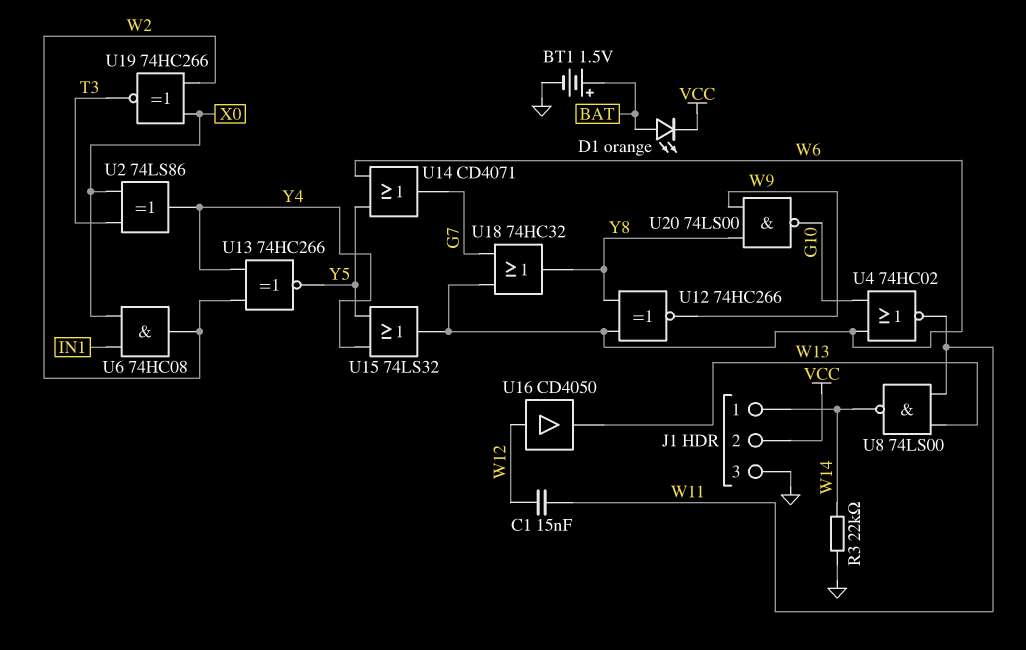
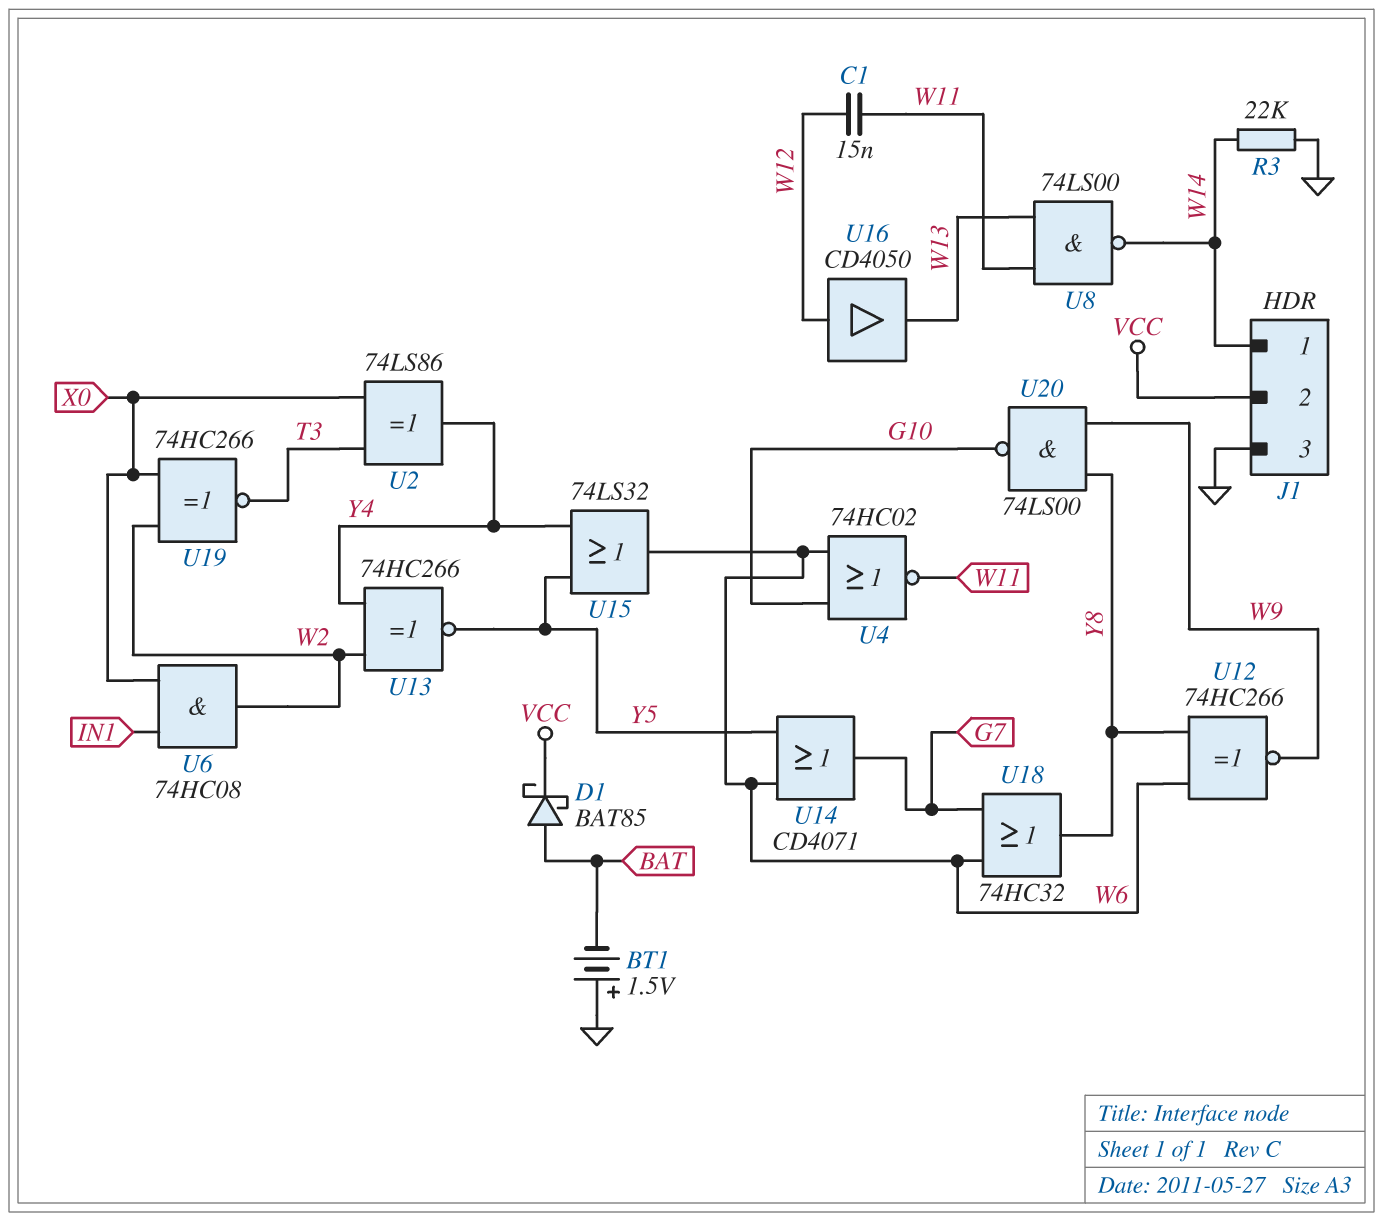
BT1: 1.5V (plus BAT, minus GND) -> 1.5V (plus GND, minus BAT)
D1: LED orange (A BAT, K VCC) -> schottky BAT85 (A BAT, K VCC)

